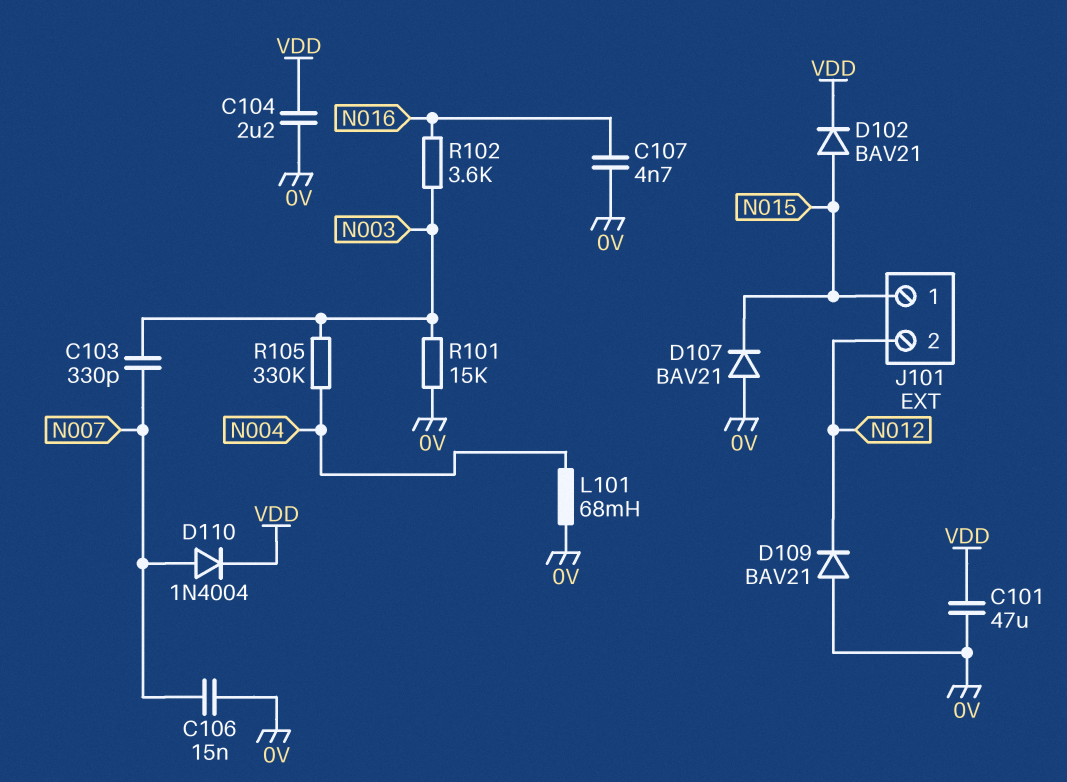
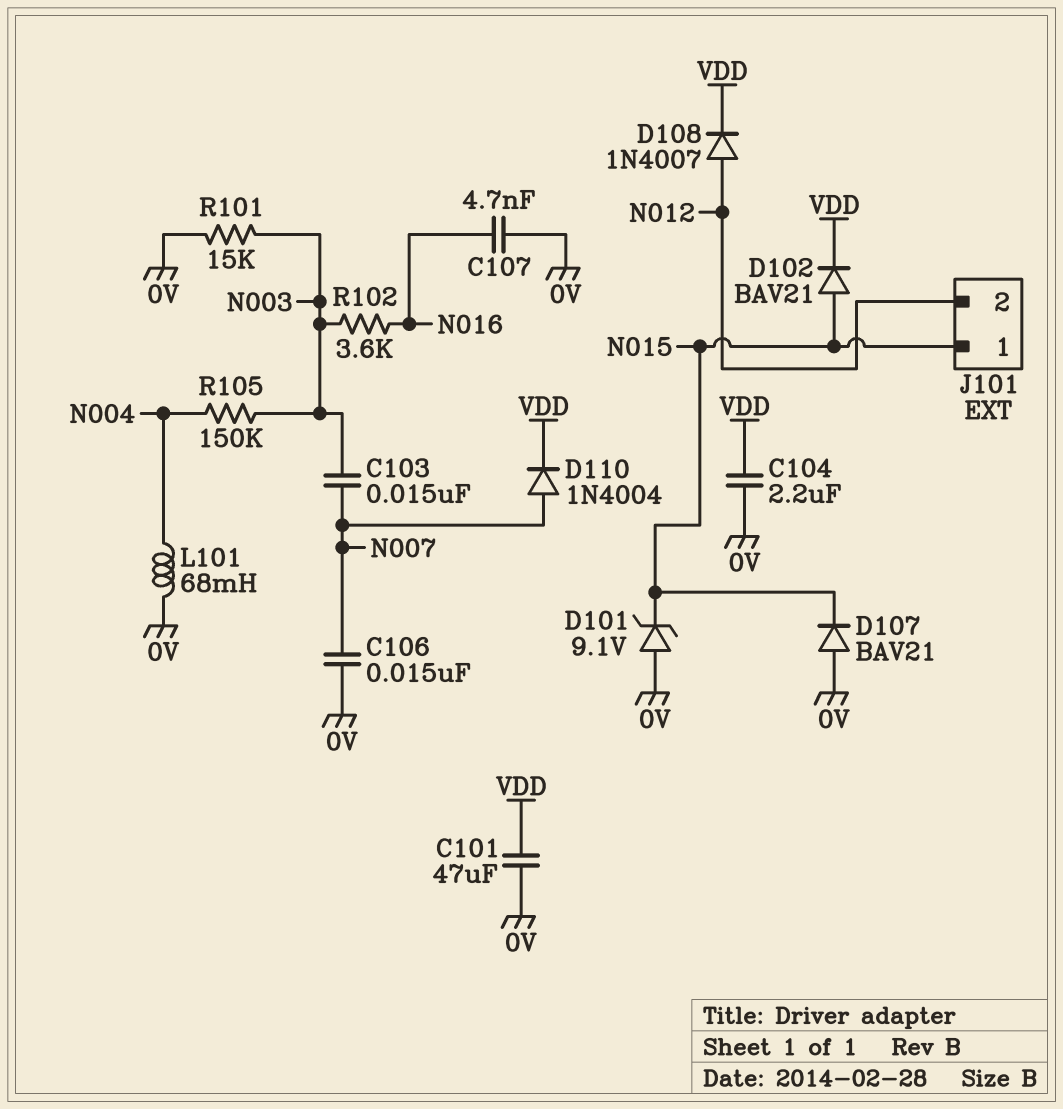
C103: 330pF (N003, N007) -> 15nF (N003, N007)
D101: none -> zener 9.1V (A 0V, K N015)
D108: none -> diode 1N4007 (A N012, K VDD)
D109: diode BAV21 (A 0V, K N012) -> none
R105: 330k (N003, N004) -> 150k (N003, N004)

